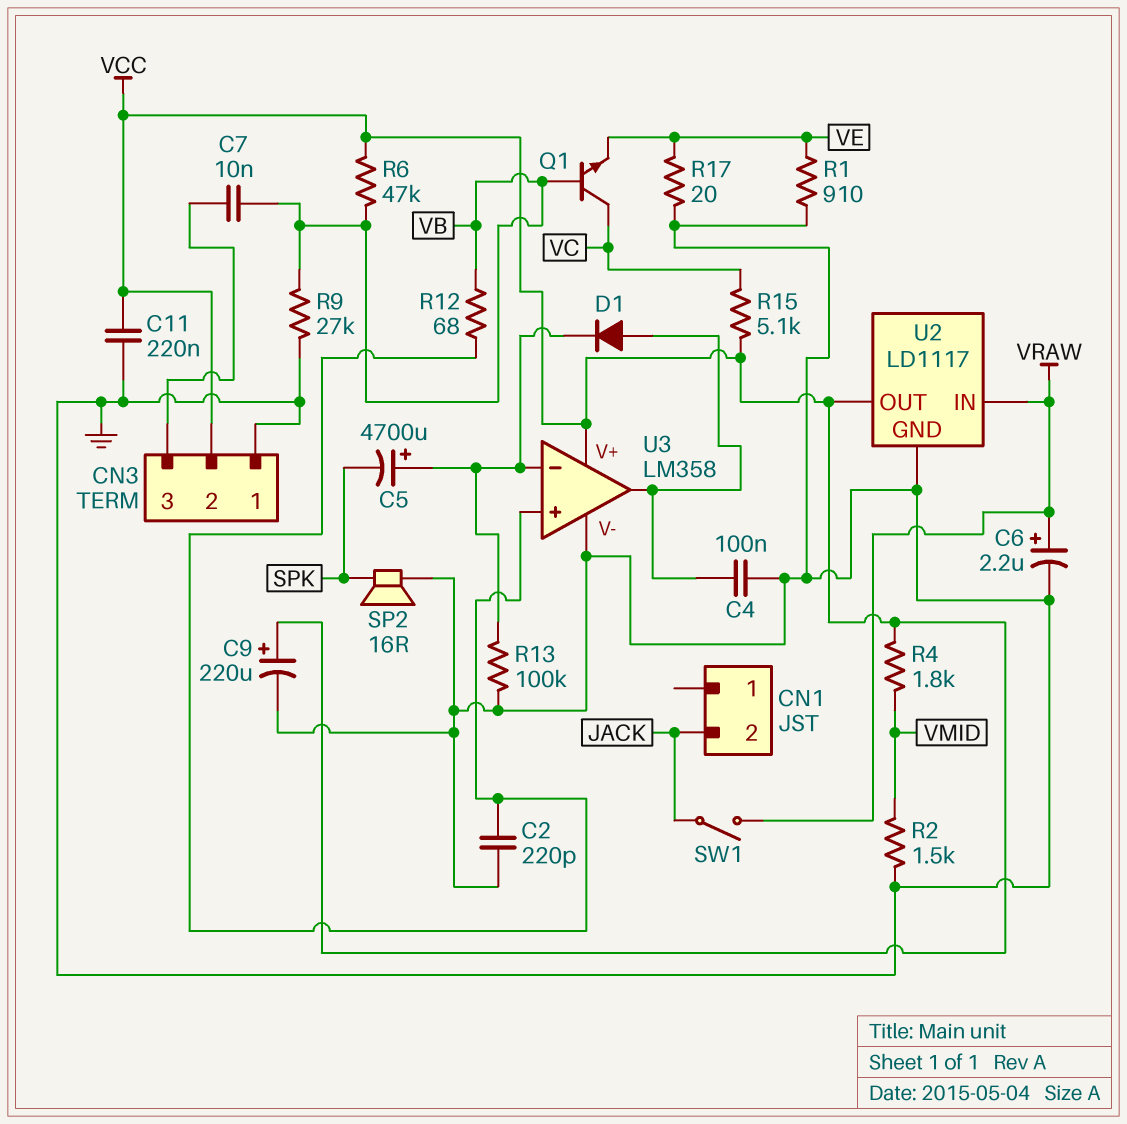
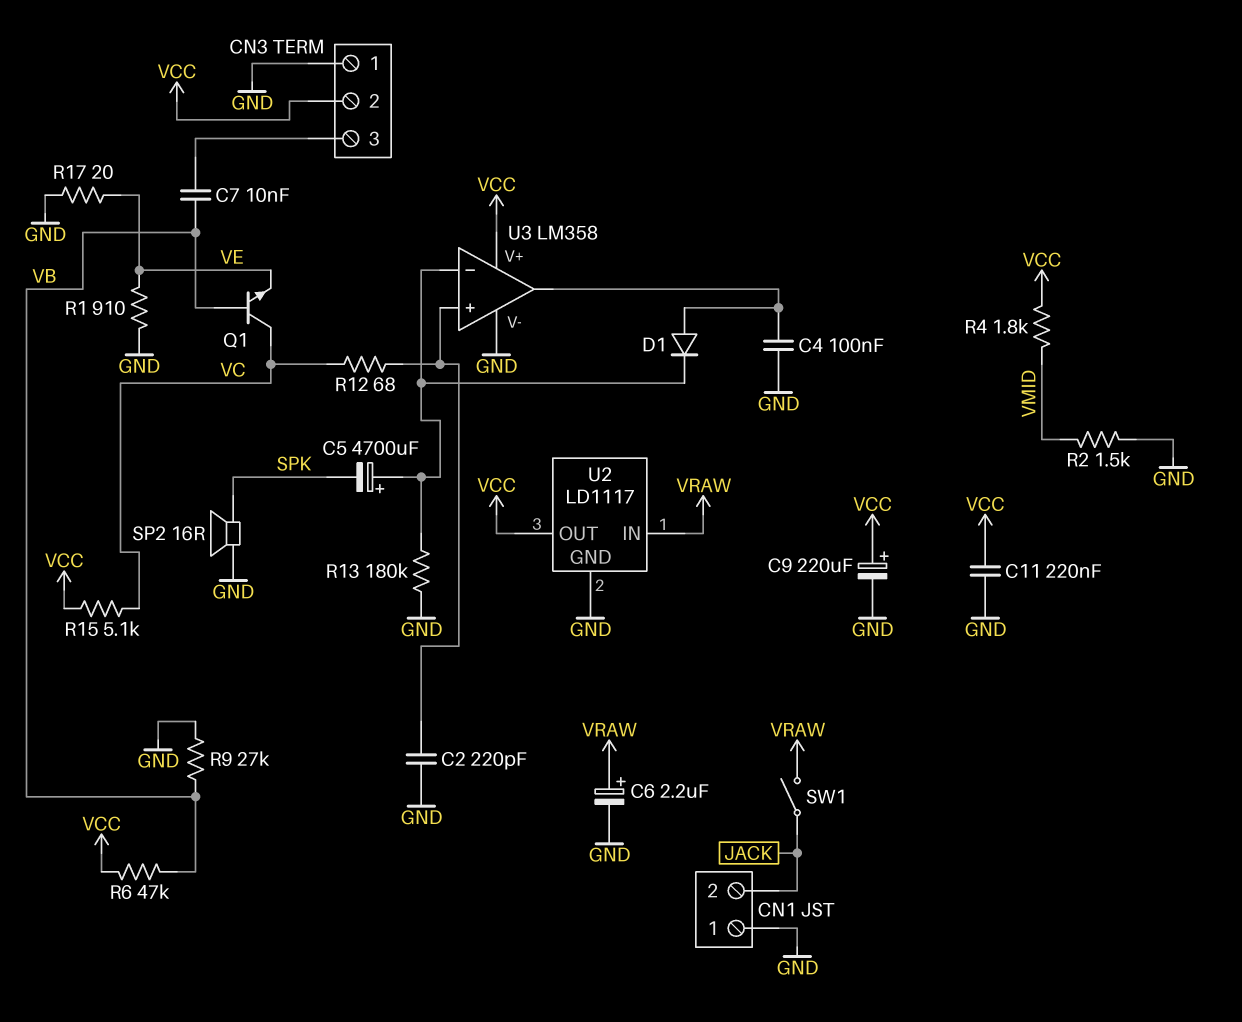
CN1 pin 1: none -> GND
R12: 68 (U3/in+, VB) -> 68 (U3/in+, VC)
R13: 100k (GND, U3/in-) -> 180k (GND, U3/in-)

